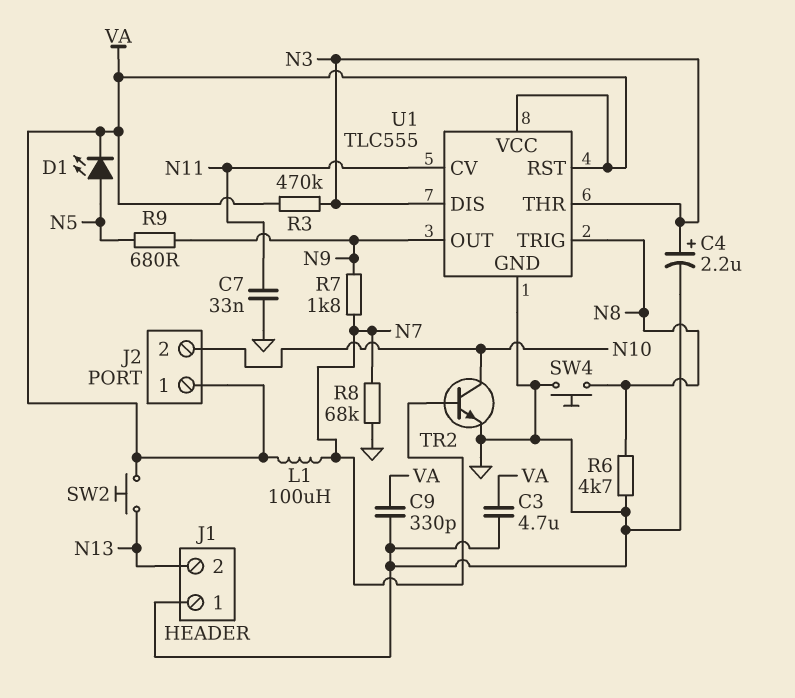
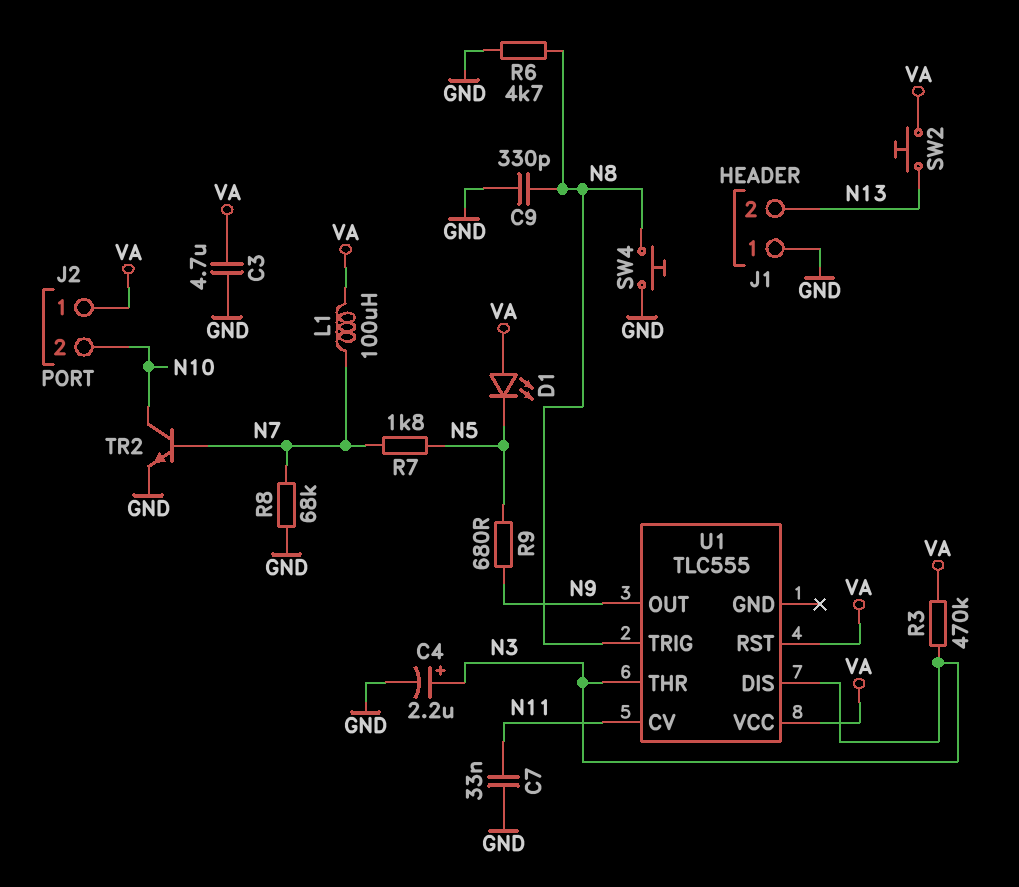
C9: 330pF (GND, VA) -> 330pF (GND, N8)
D1: LED (A N5, K VA) -> LED (A VA, K N5)
R7: 1.8k (N7, N9) -> 1.8k (N5, N7)
U1 pin GND: GND -> none

